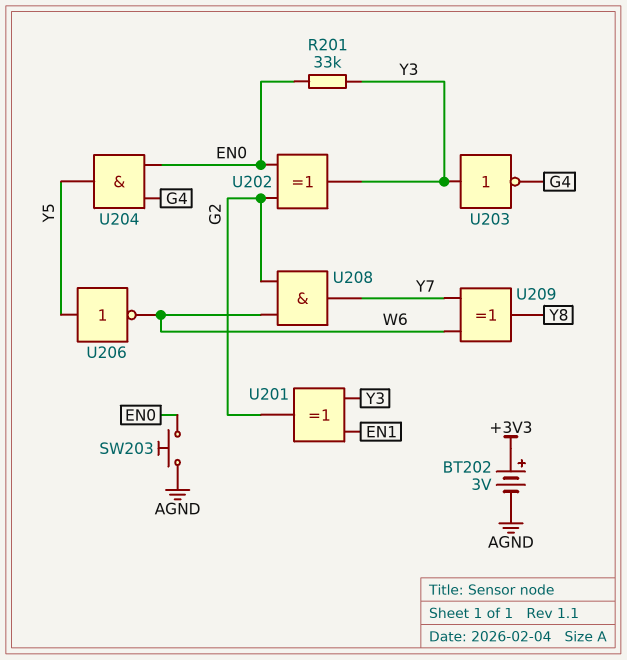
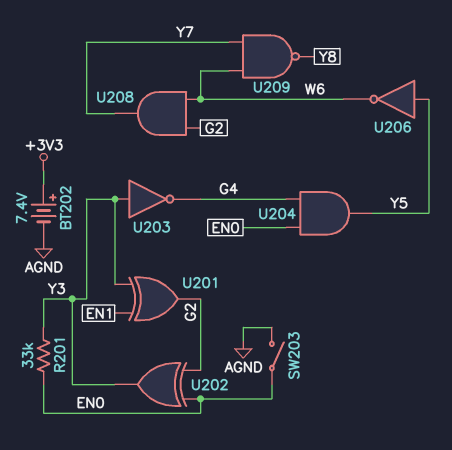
BT202: 3V (plus +3V3, minus AGND) -> 7.4V (plus +3V3, minus AGND)
SW203: button (AGND, EN0) -> switch (AGND, EN0)
U209: XOR (in W6, in Y7, out Y8) -> NAND (in W6, in Y7, out Y8)

